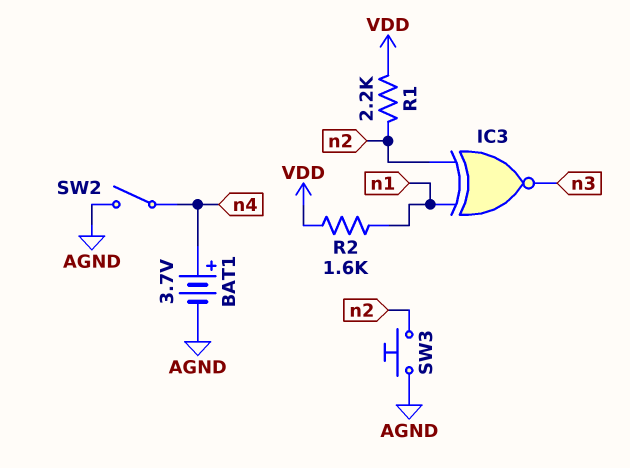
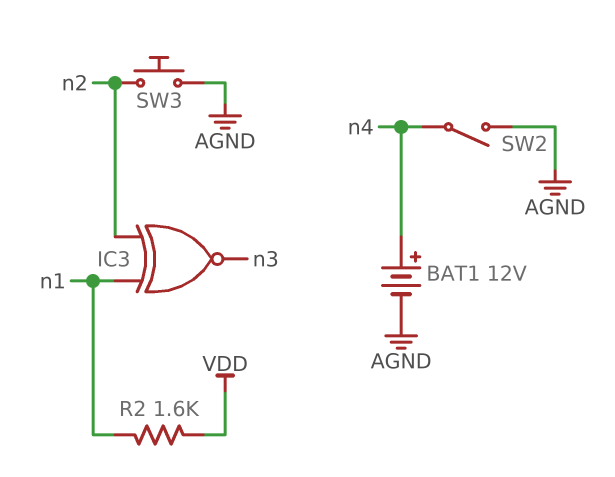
BAT1: 3.7V (plus n4, minus AGND) -> 12V (plus n4, minus AGND)
R1: 2.2k (VDD, n2) -> none

